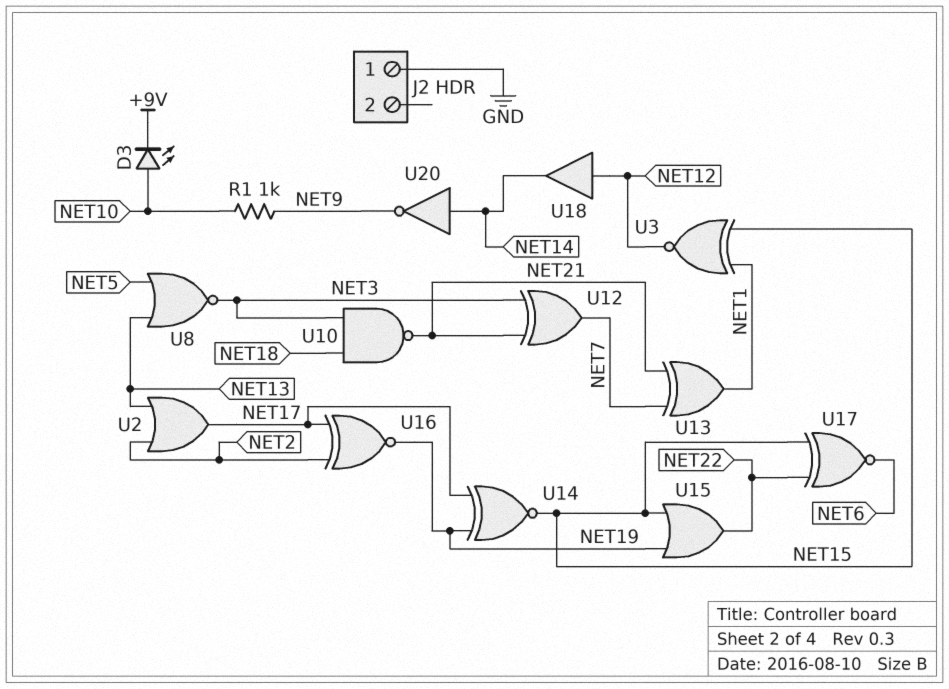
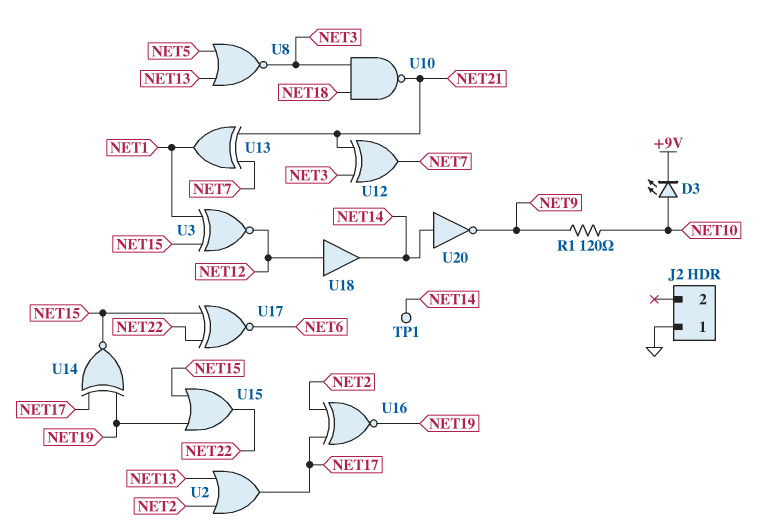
R1: 1k (NET9, NET10) -> 120 (NET9, NET10)
TP1: none -> test point (NET14)

